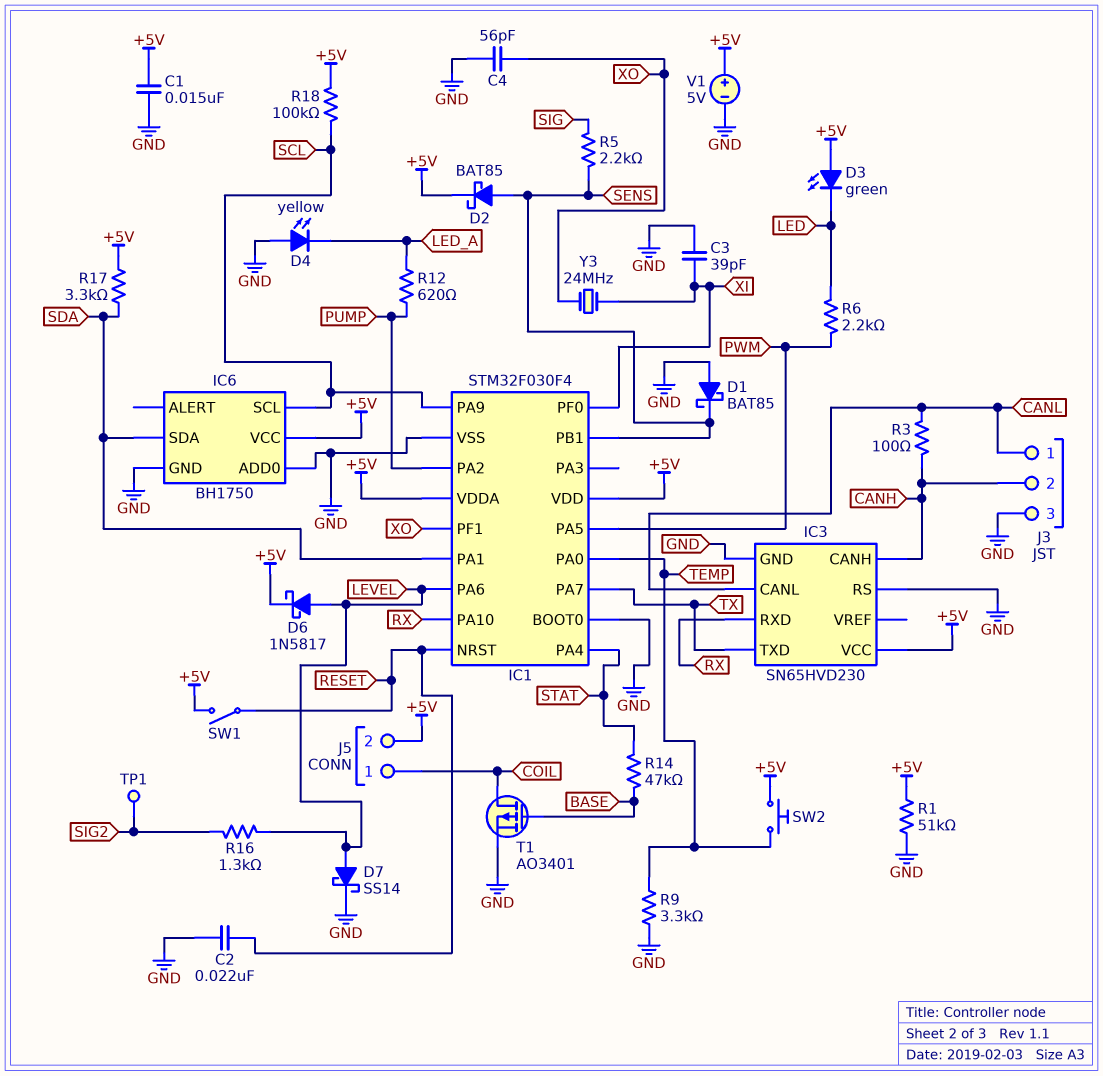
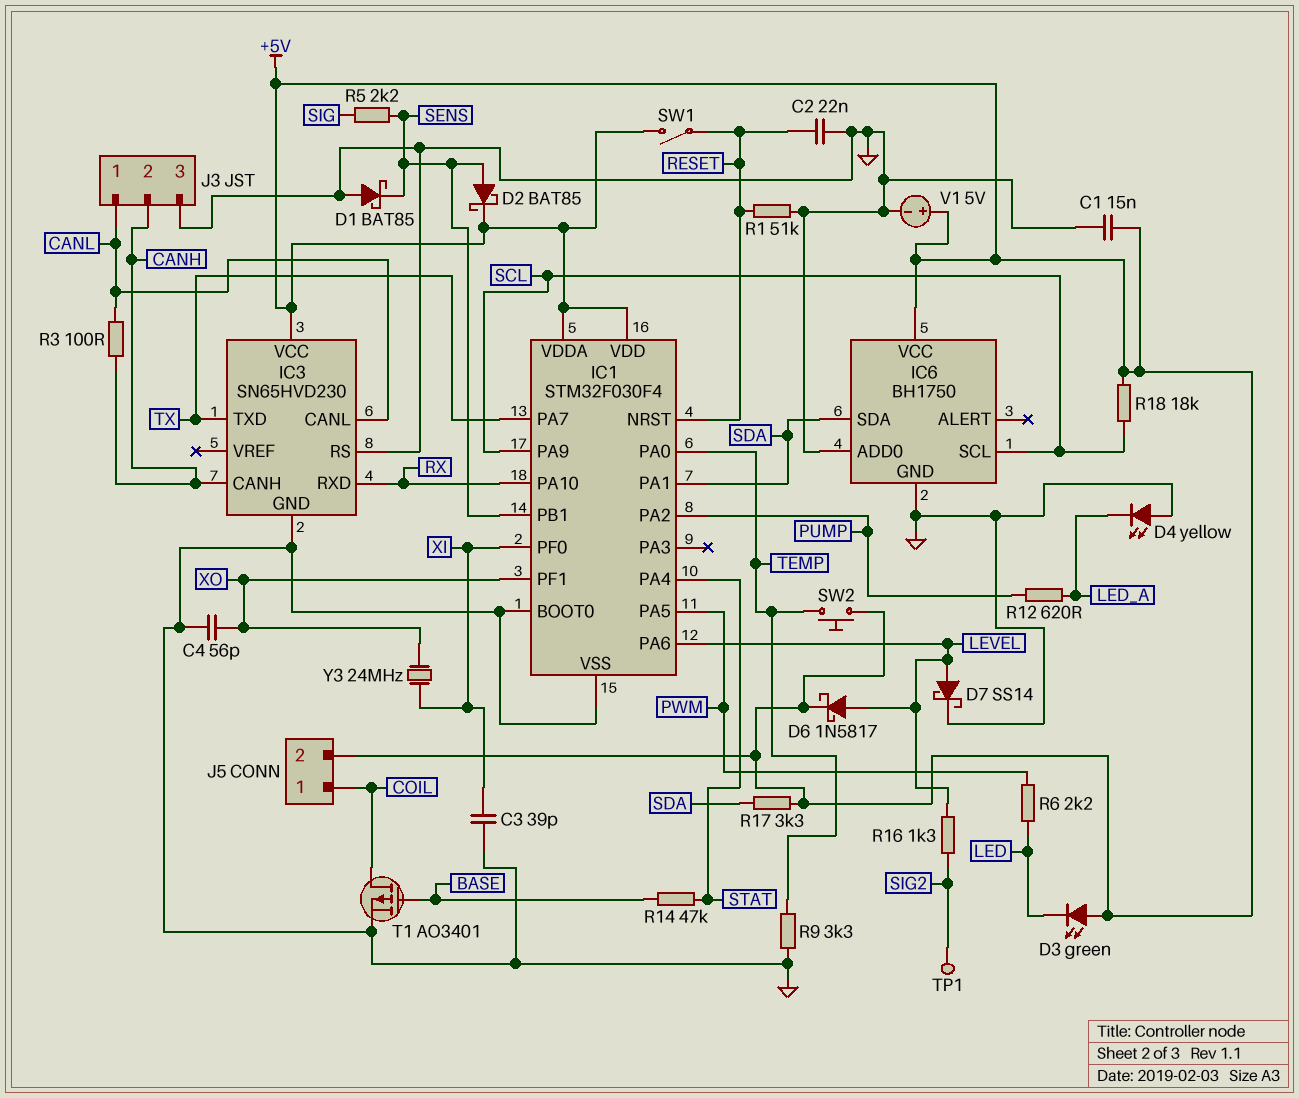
R1: 51k (+5V, GND) -> 51k (GND, RESET)
R18: 100k (+5V, SCL) -> 18k (+5V, SCL)

